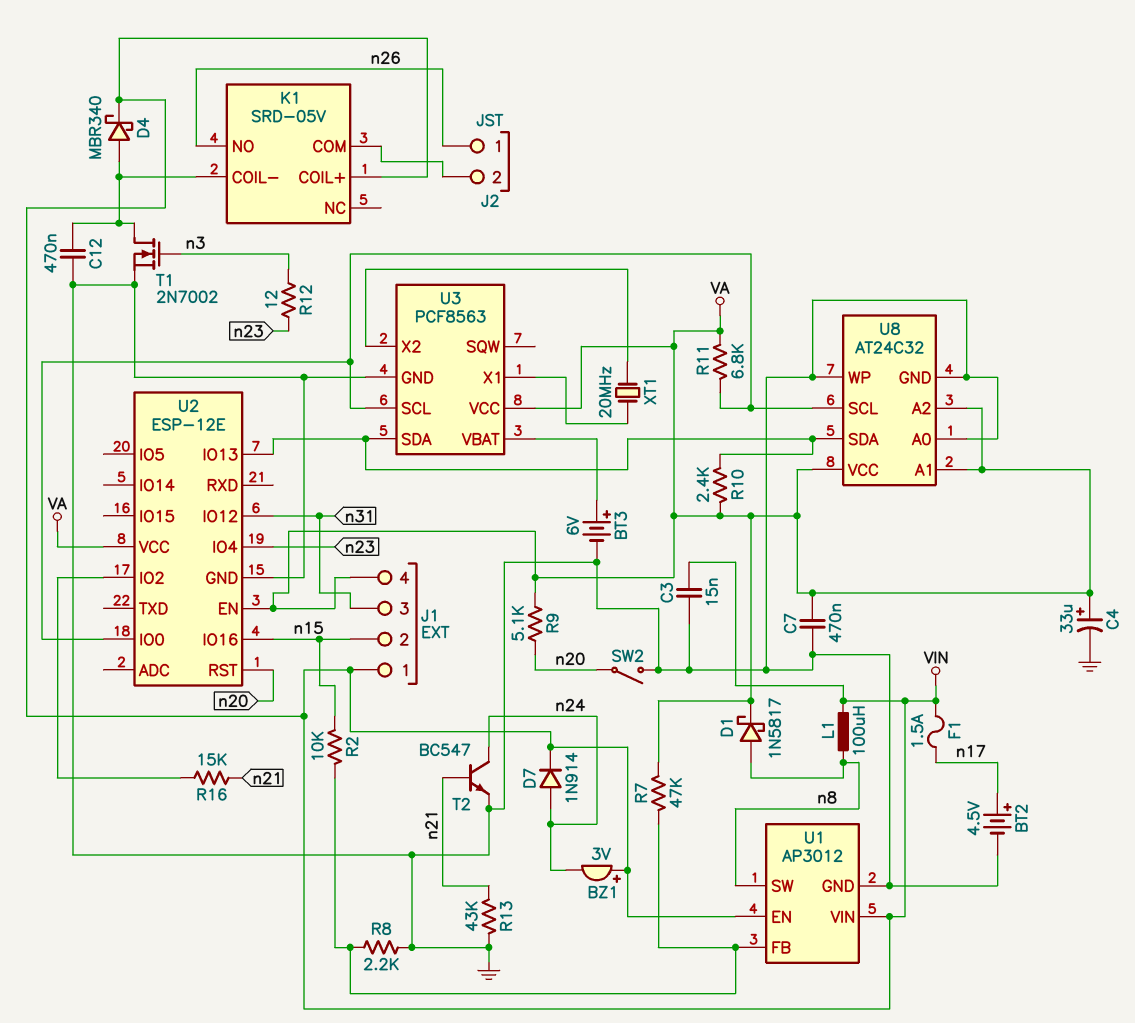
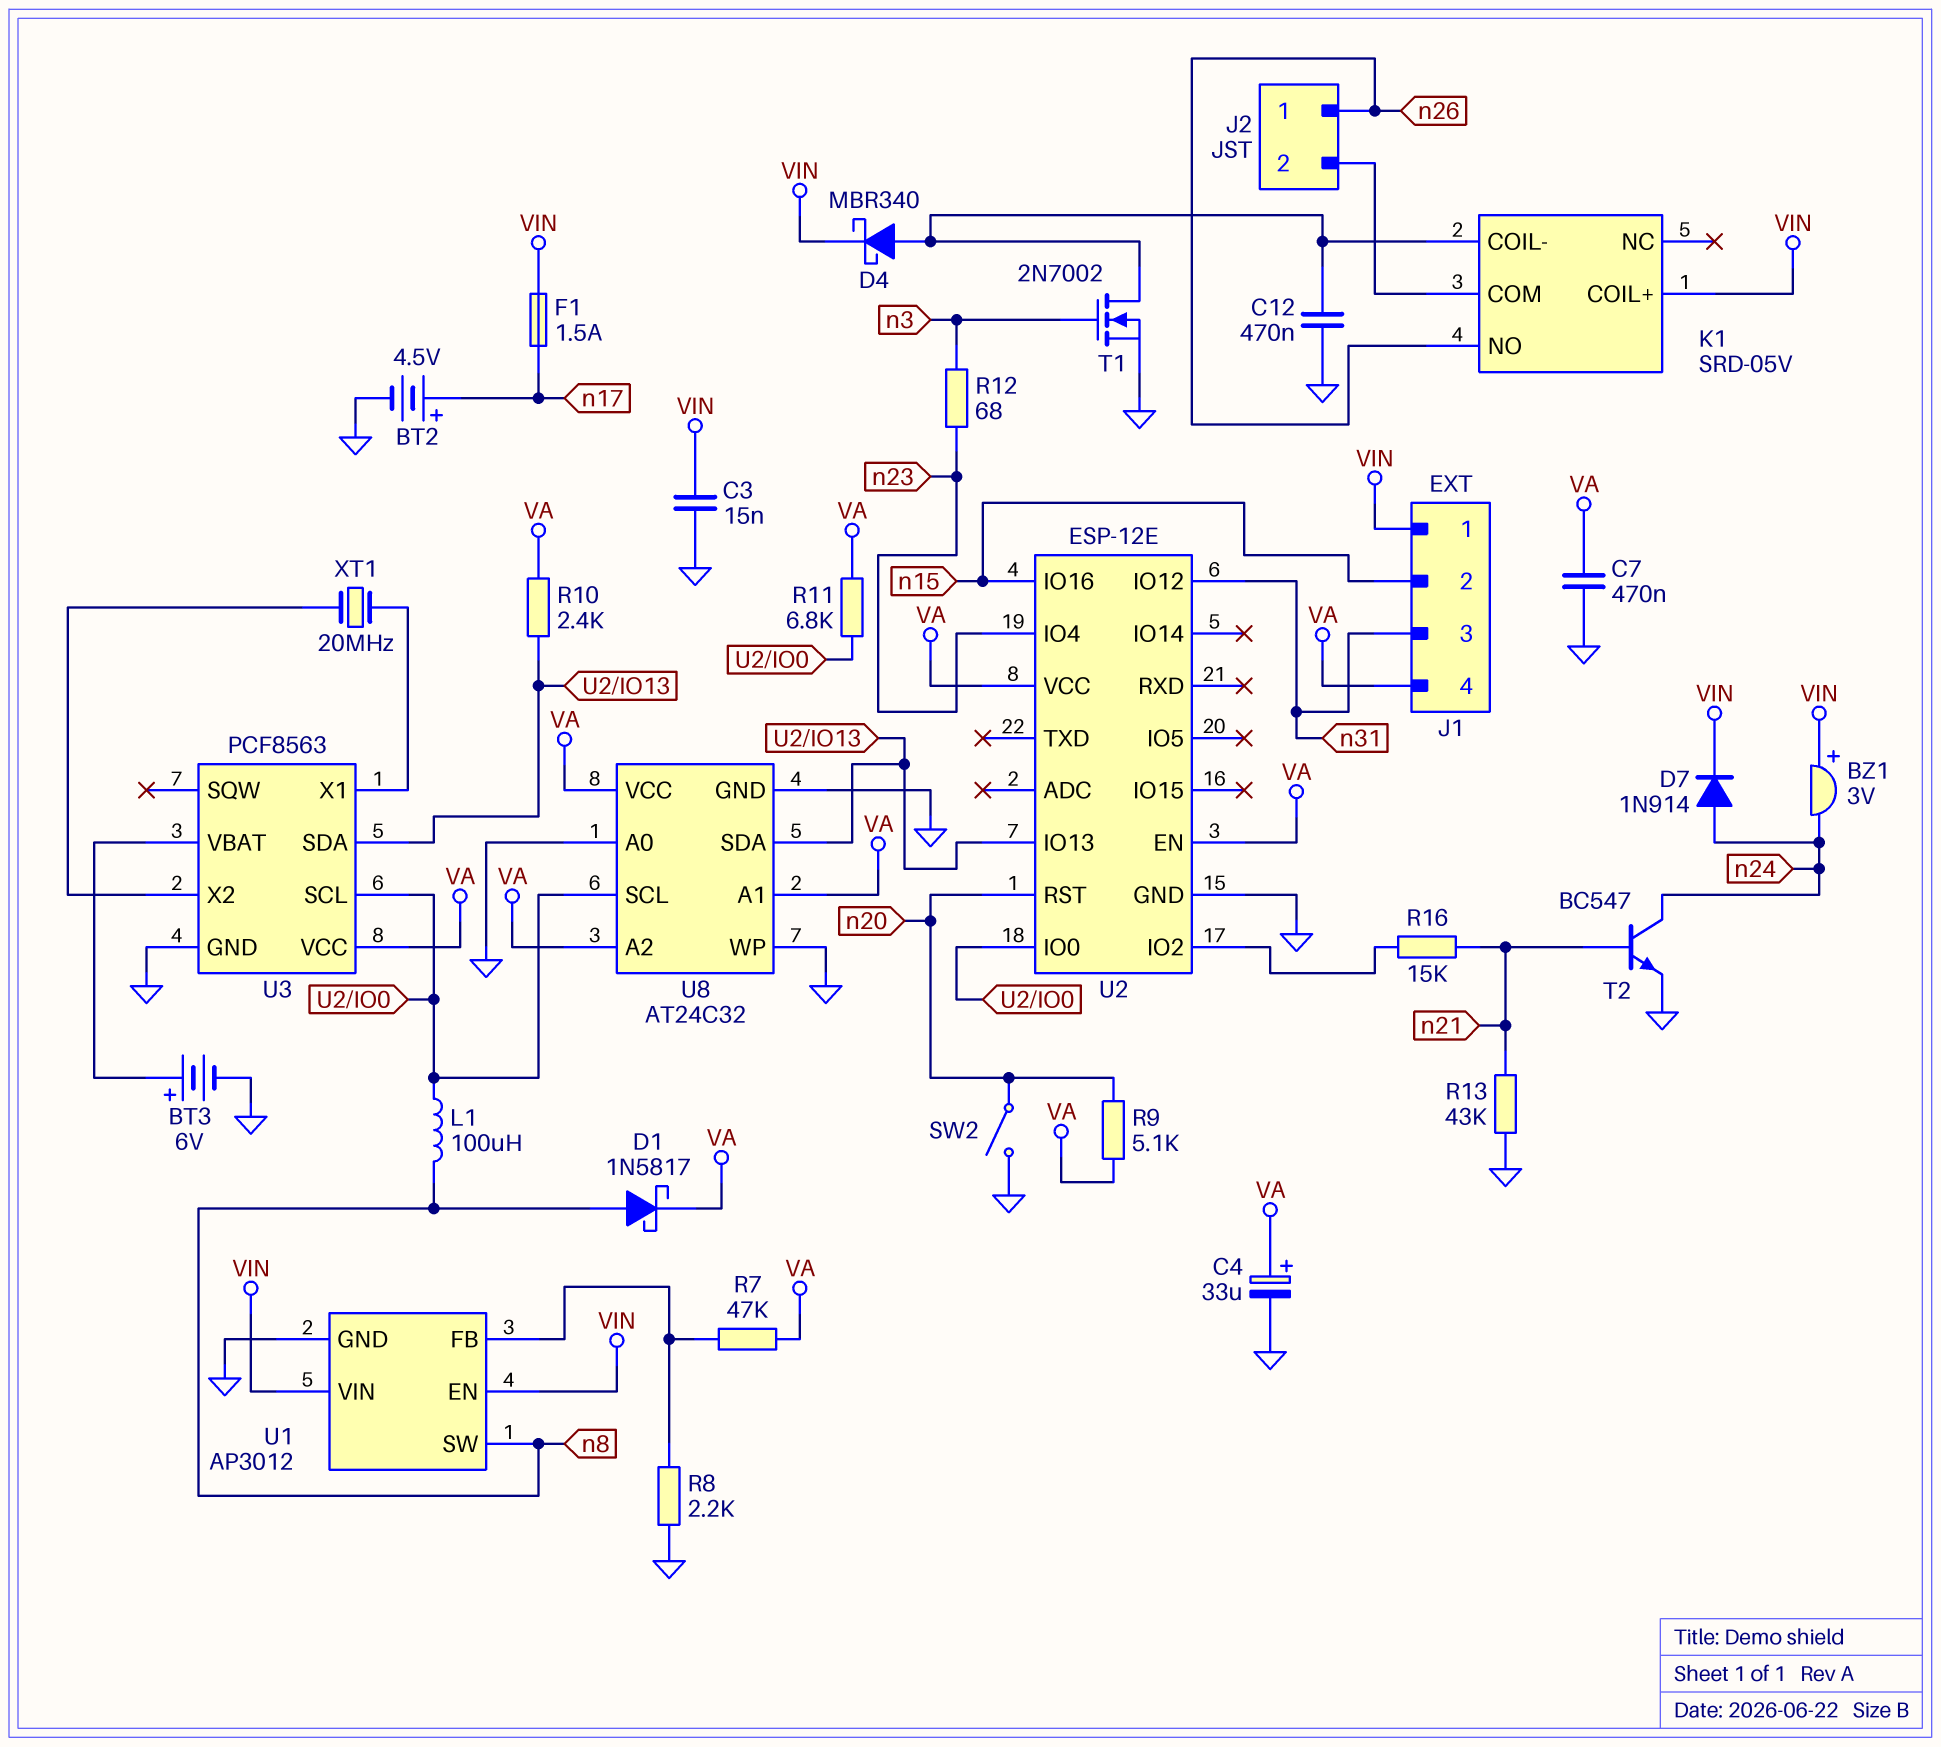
L1: 100uH (VIN, n8) -> 100uH (U2/IO0, n8)
R2: 10k (U1/FB, n15) -> none
R12: 12 (n3, n23) -> 68 (n3, n23)

